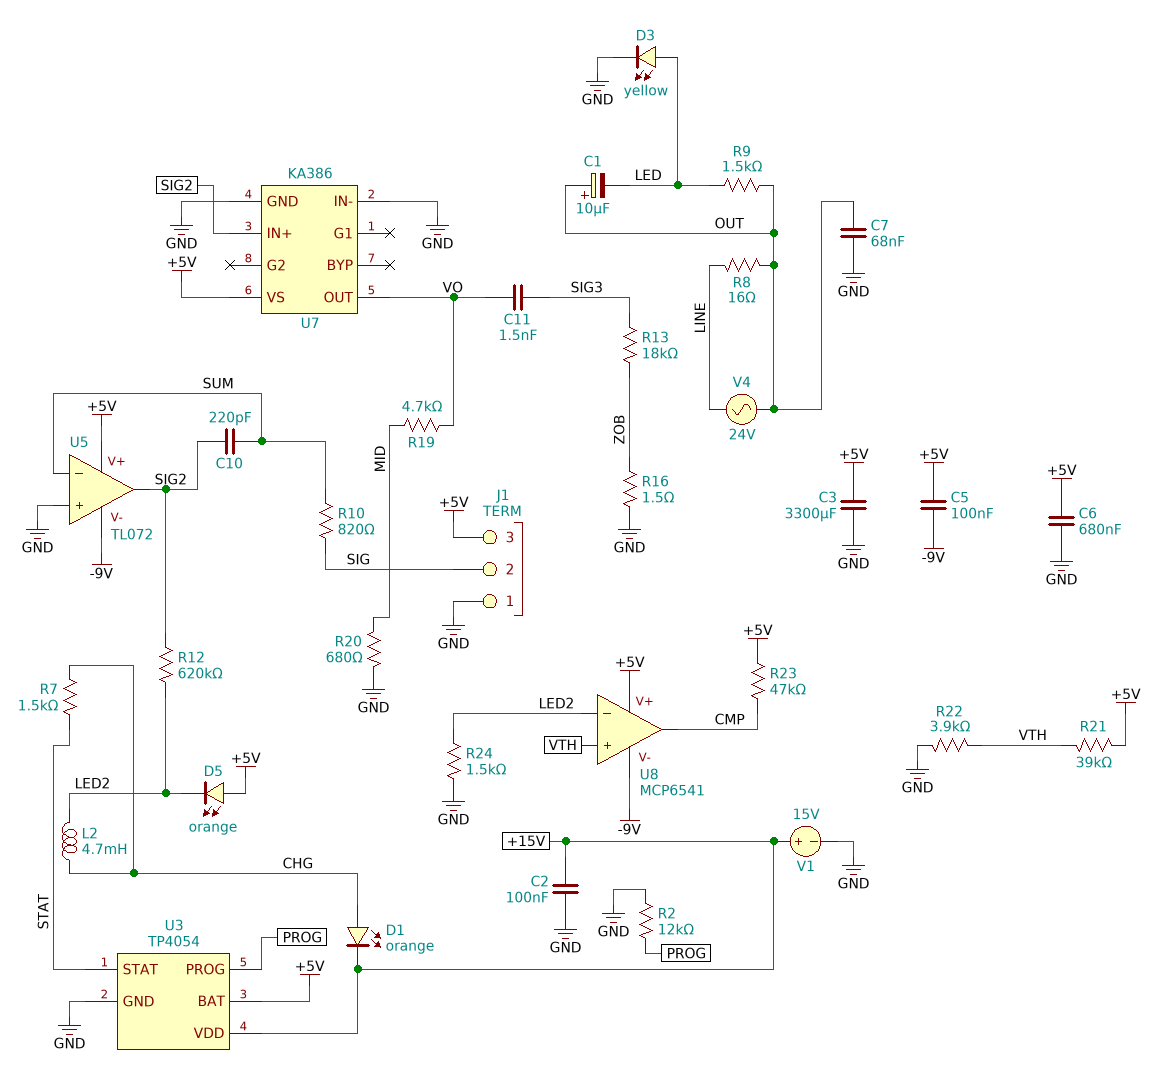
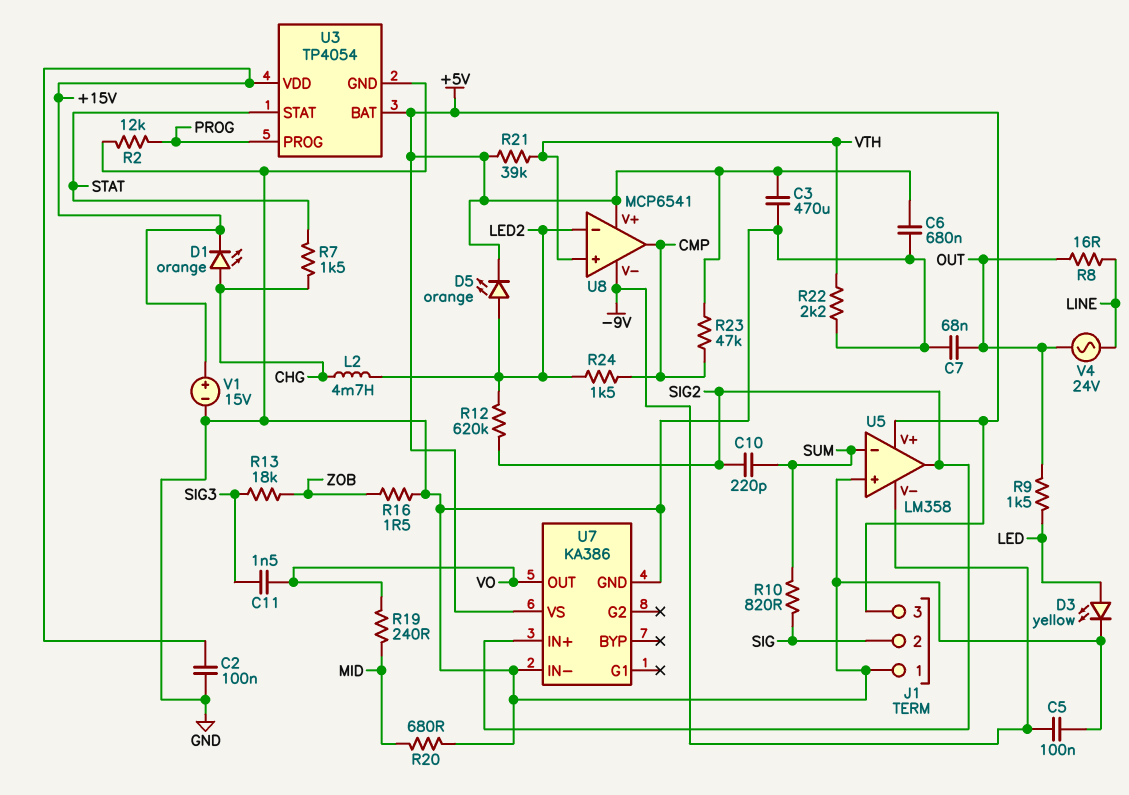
C1: 10uF (plus OUT, minus LED) -> none
C3: 3300uF (+5V, GND) -> 470uF (+5V, GND)
C5: 100nF (+5V, -9V) -> 100nF (-9V, GND)
D5: LED orange (A +5V, K LED2) -> LED orange (A LED2, K +5V)
R19: 4.7k (MID, VO) -> 240 (MID, VO)
R22: 3.9k (GND, VTH) -> 2.2k (GND, VTH)
R24: 1.5k (GND, LED2) -> 1.5k (CMP, LED2)
U5: TL072 -> LM358

